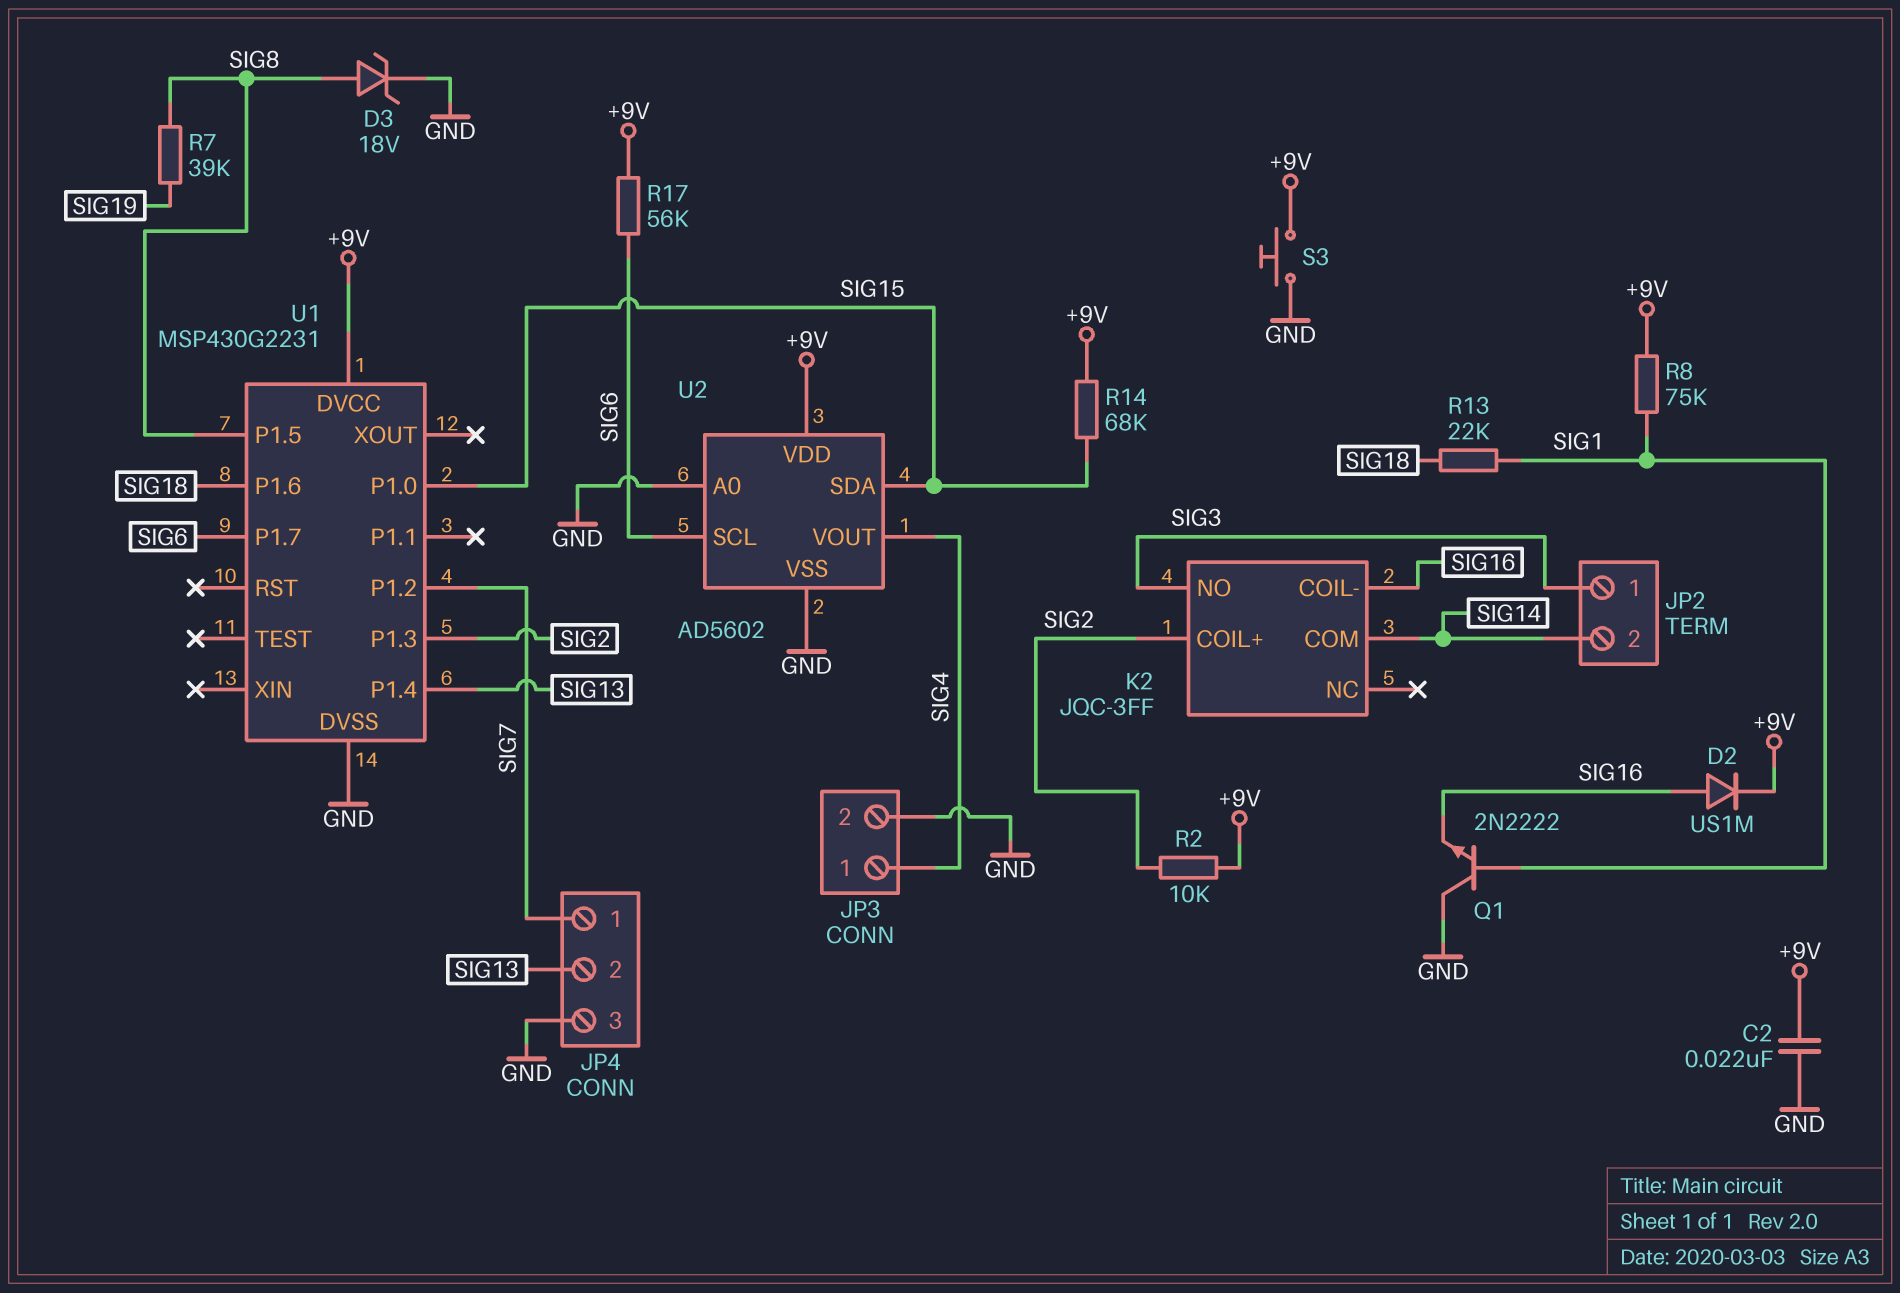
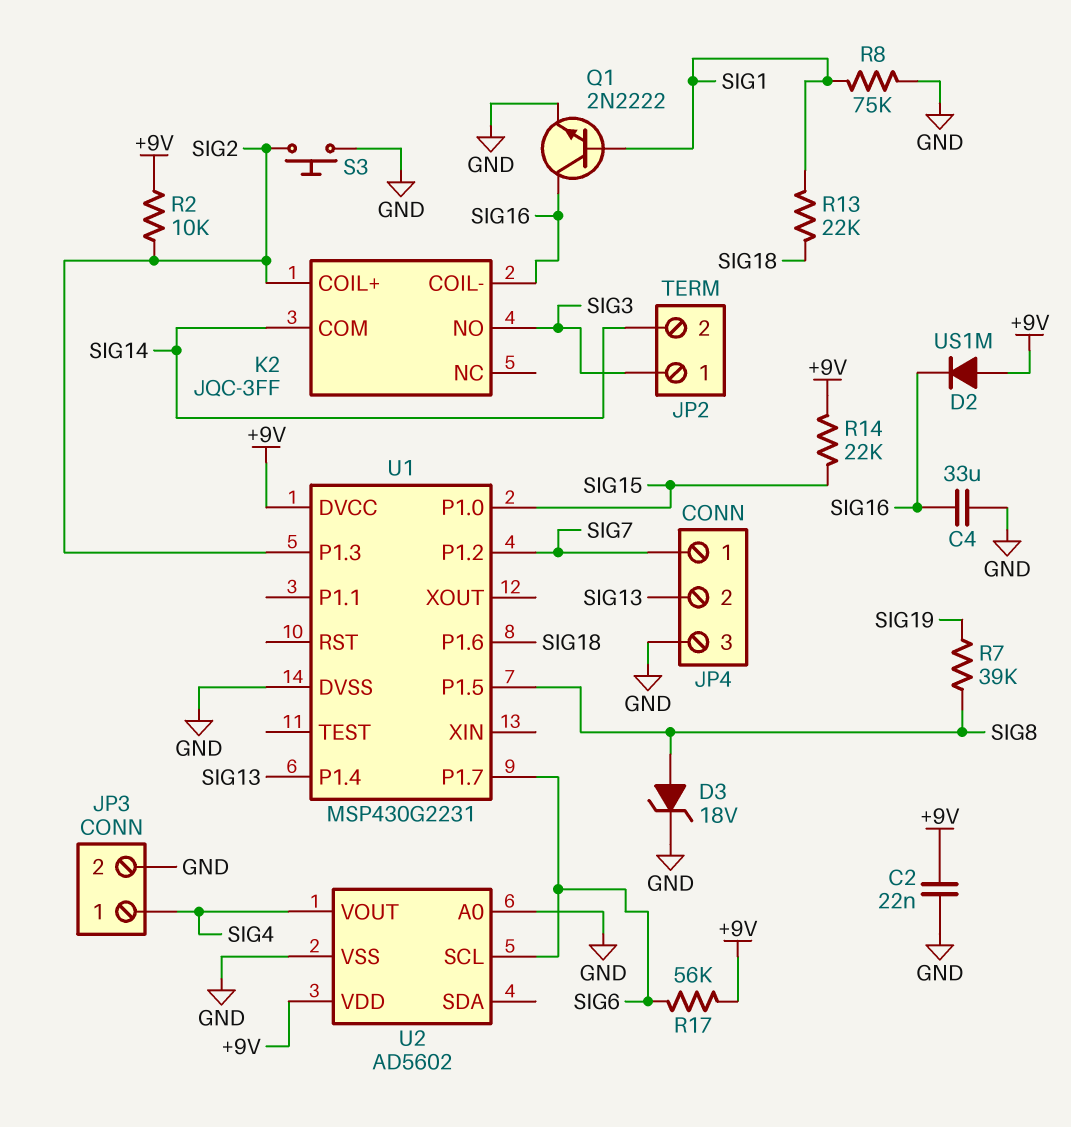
C4: none -> 33uF (GND, SIG16)
D2: diode US1M (A SIG16, K +9V) -> diode US1M (A +9V, K SIG16)
Q1: NPN 2N2222 (B SIG1, C GND, E SIG16) -> NPN 2N2222 (B SIG1, C SIG16, E GND)
R8: 75k (+9V, SIG1) -> 75k (GND, SIG1)
R14: 68k (+9V, SIG15) -> 22k (+9V, SIG15)
S3: button (+9V, GND) -> button (GND, SIG2)
U2 pin SDA: SIG15 -> none

